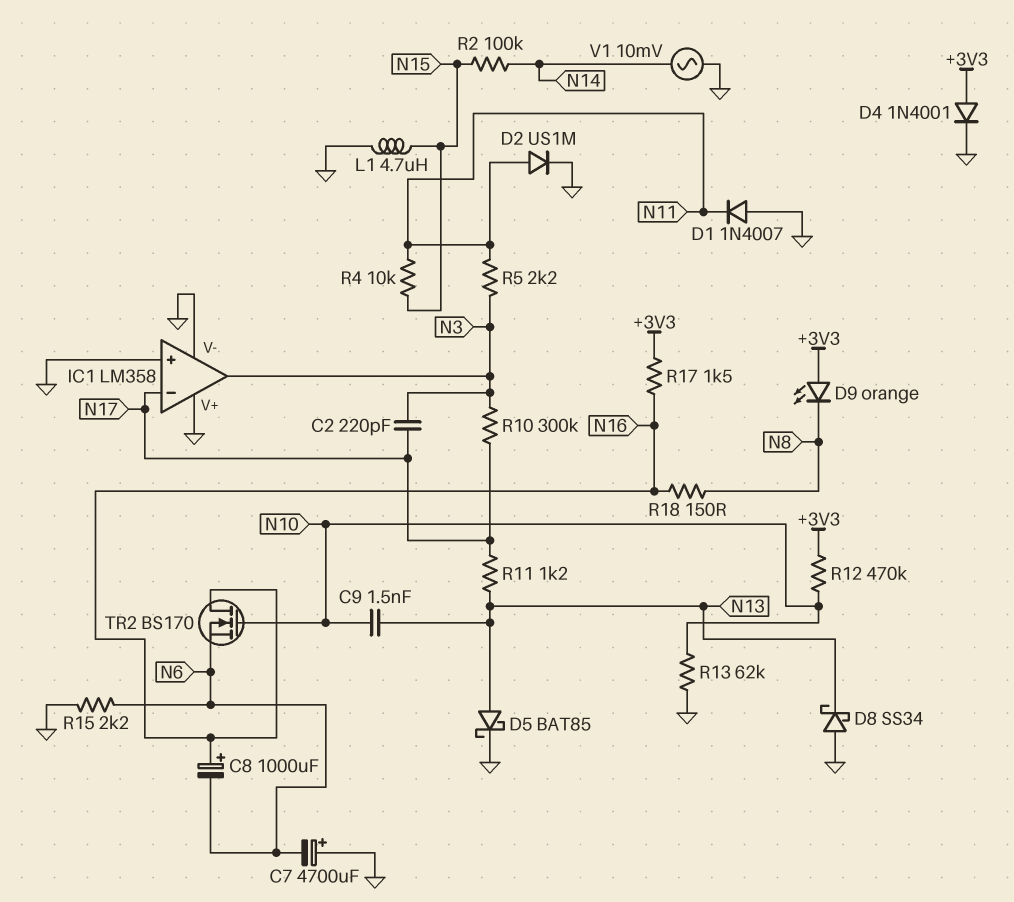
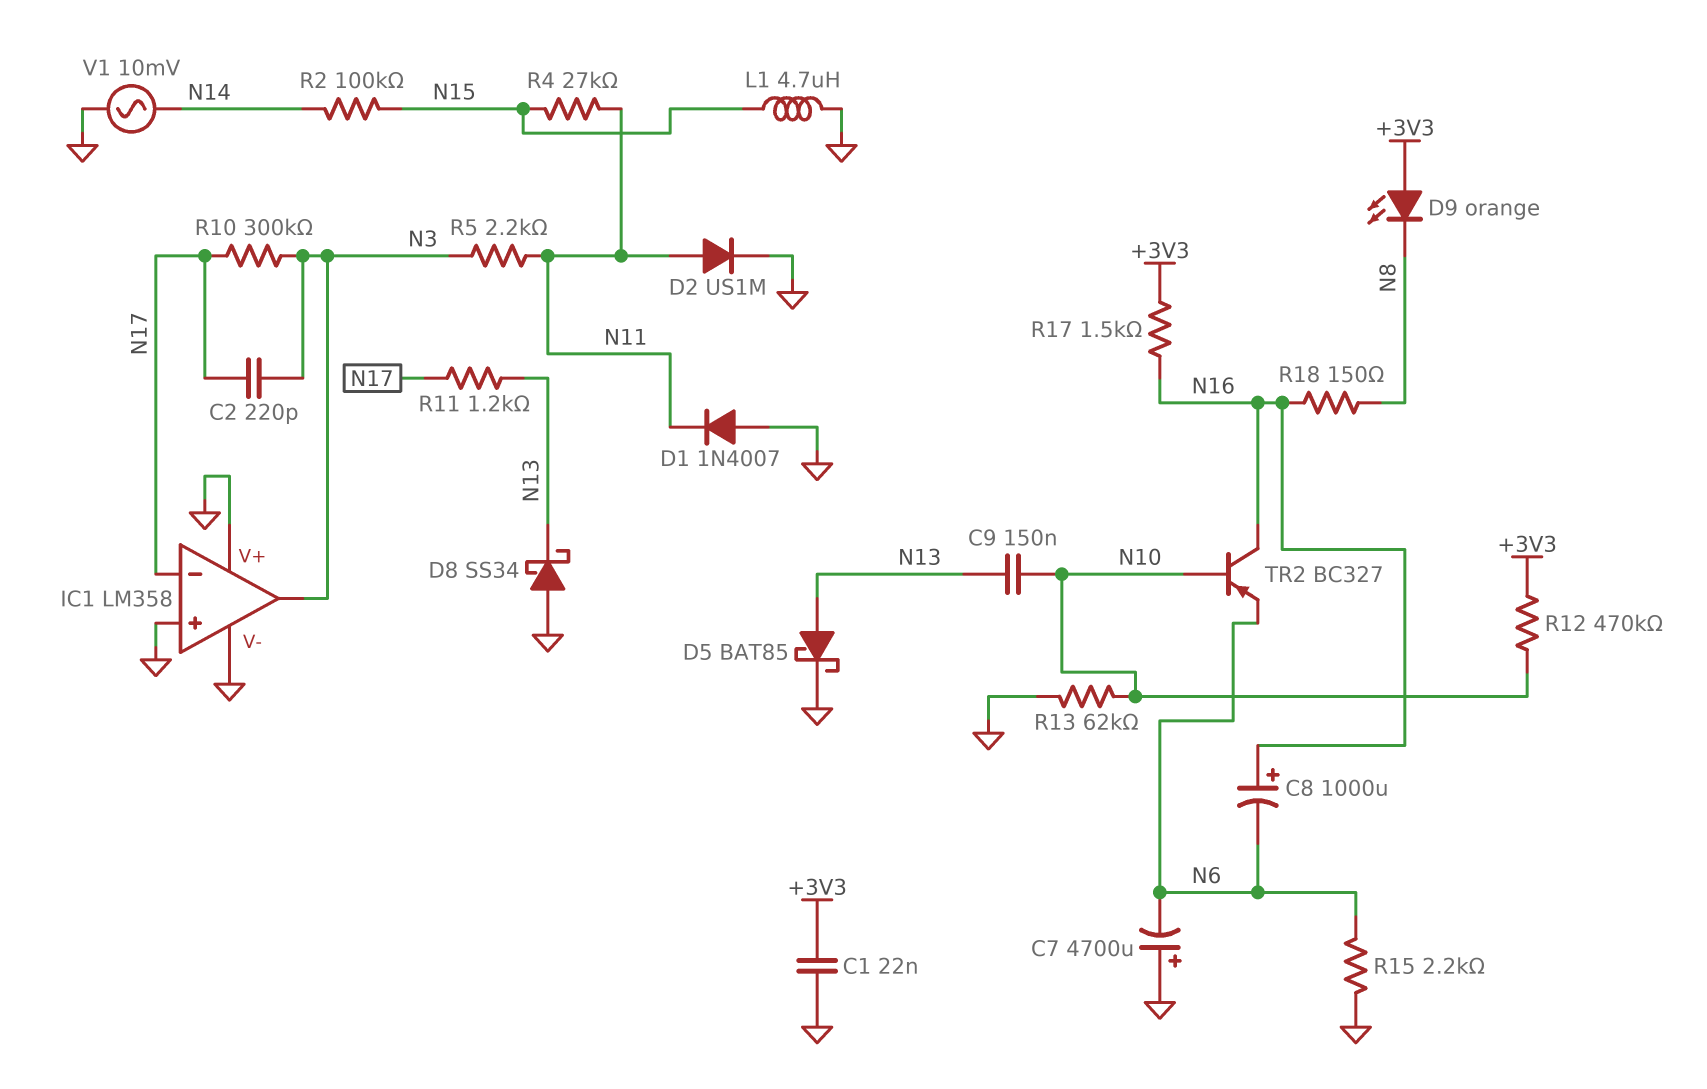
C1: none -> 22nF (+3V3, GND)
C9: 1.5nF (N10, N13) -> 150nF (N10, N13)
D4: diode 1N4001 (A +3V3, K GND) -> none
R4: 10k (N11, N15) -> 27k (N11, N15)
TR2: NMOS BS170 (G N10, D N16, S N6) -> PNP BC327 (B N10, C N16, E N6)

